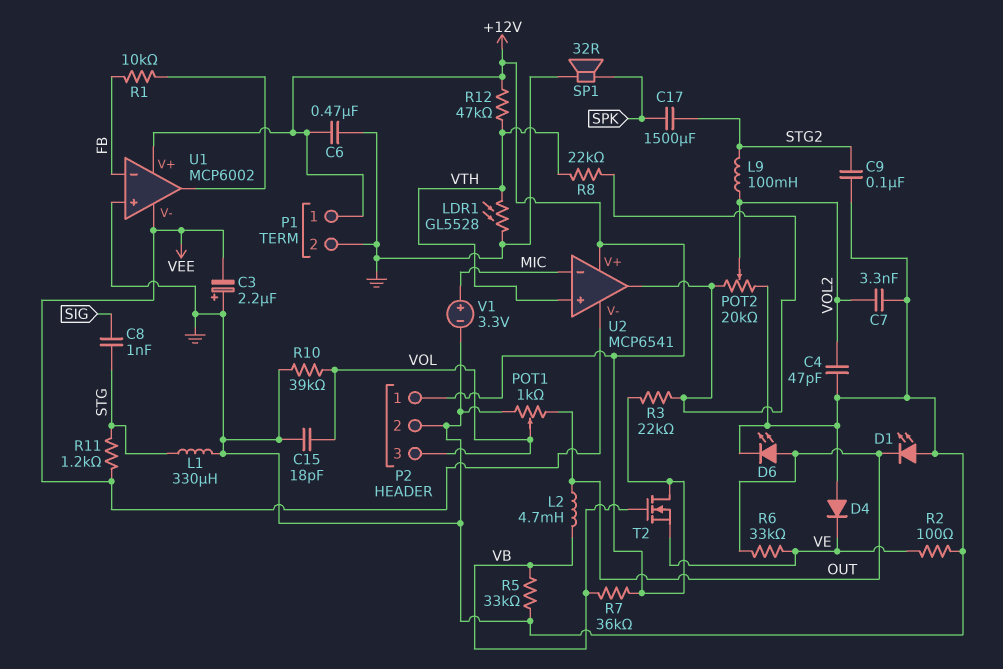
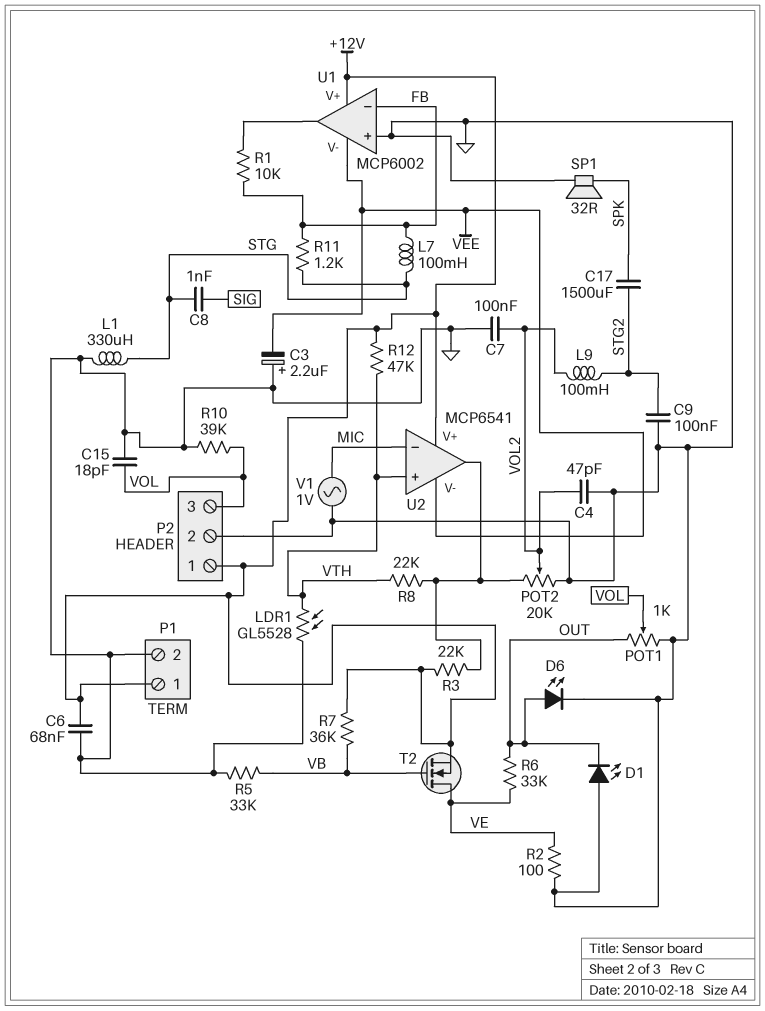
C6: 470nF (+12V, GND) -> 68nF (+12V, GND)
C7: 3.3nF (GND, VOL2) -> 100nF (GND, VOL2)
D4: diode (A GND, K VE) -> none
L2: 4.7mH (OUT, VB) -> none
L7: none -> 100mH (FB, STG)
R11: 1.2k (STG, VEE) -> 1.2k (FB, STG)
T2: NMOS (G VB, D +12V, S VE) -> NMOS (G VB, D VE, S +12V)
V1: 3.3V (plus MIC, minus GND) -> AC 1V (GND, MIC)

